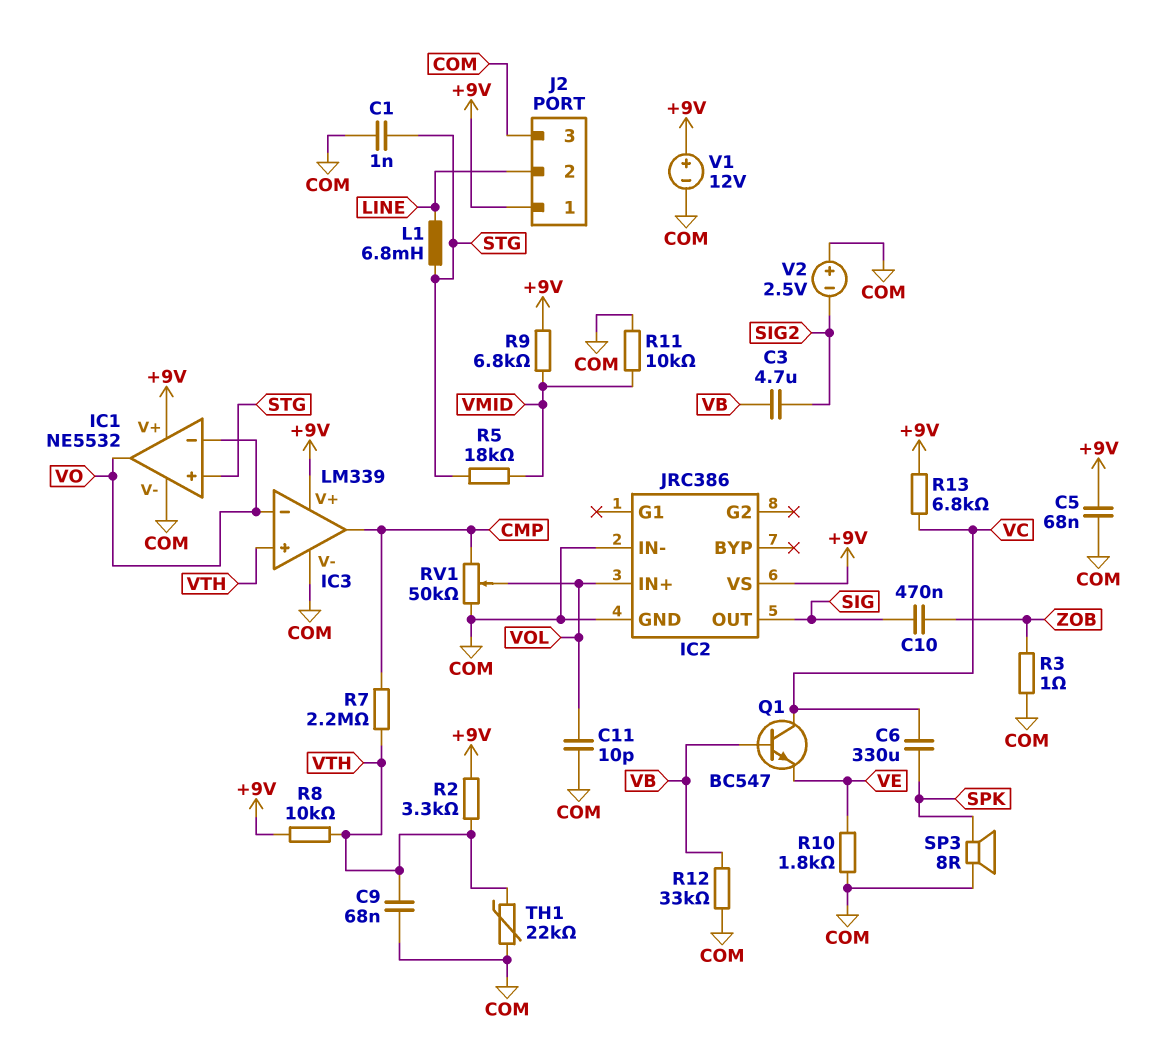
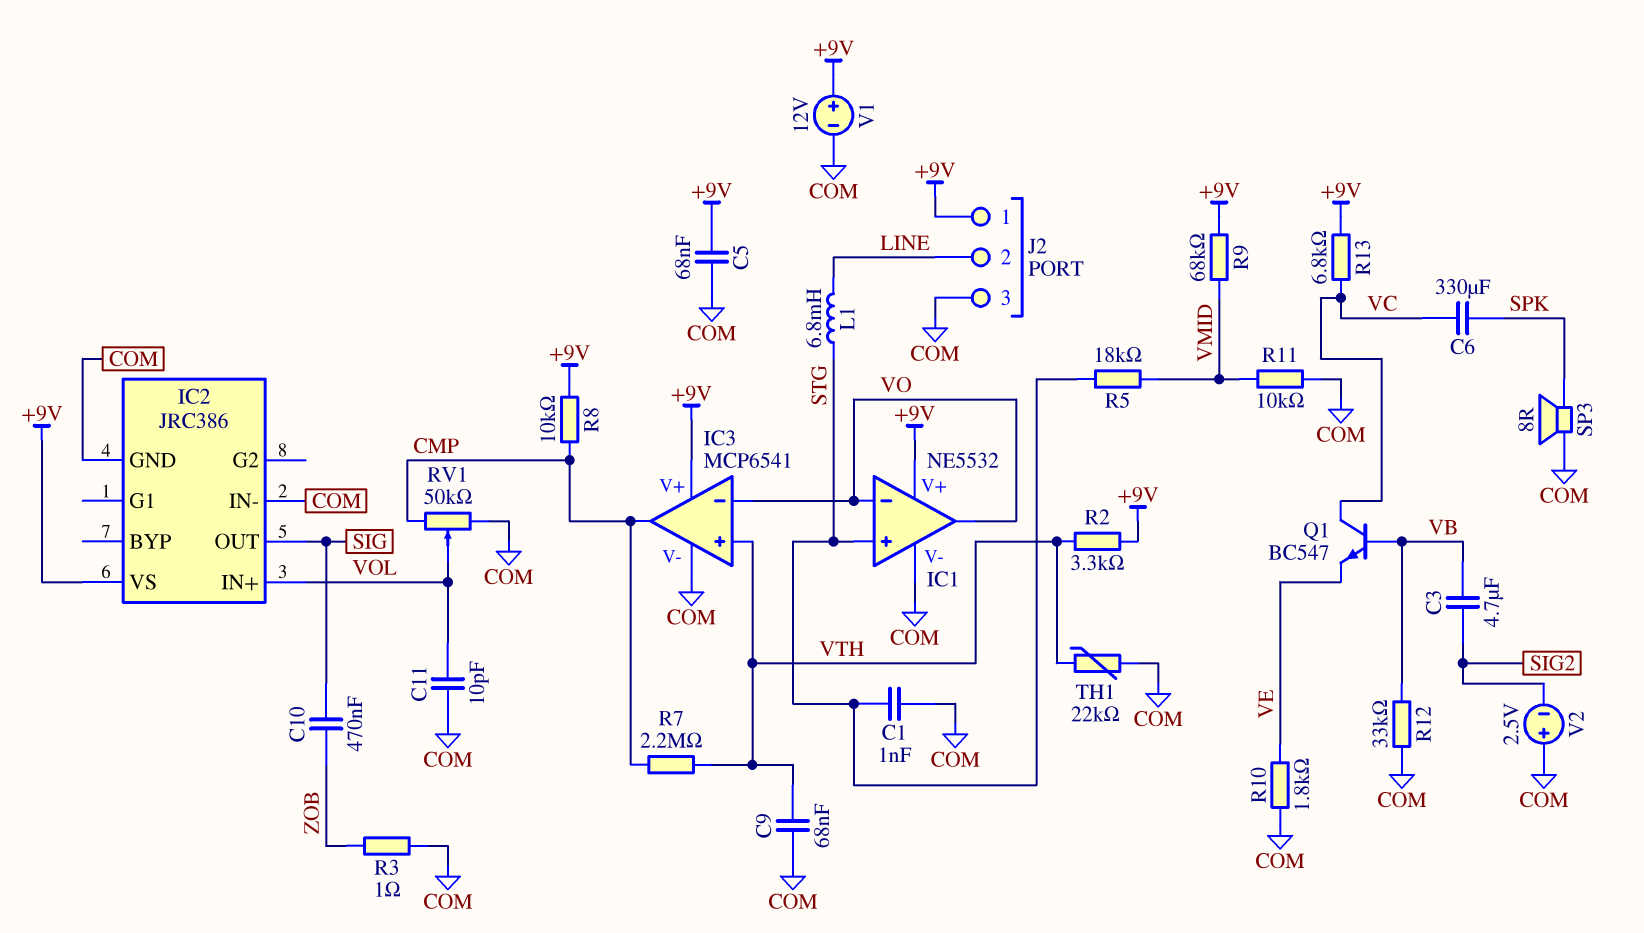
IC3: LM339 -> MCP6541
R8: 10k (+9V, VTH) -> 10k (+9V, CMP)
R9: 6.8k (+9V, VMID) -> 68k (+9V, VMID)

